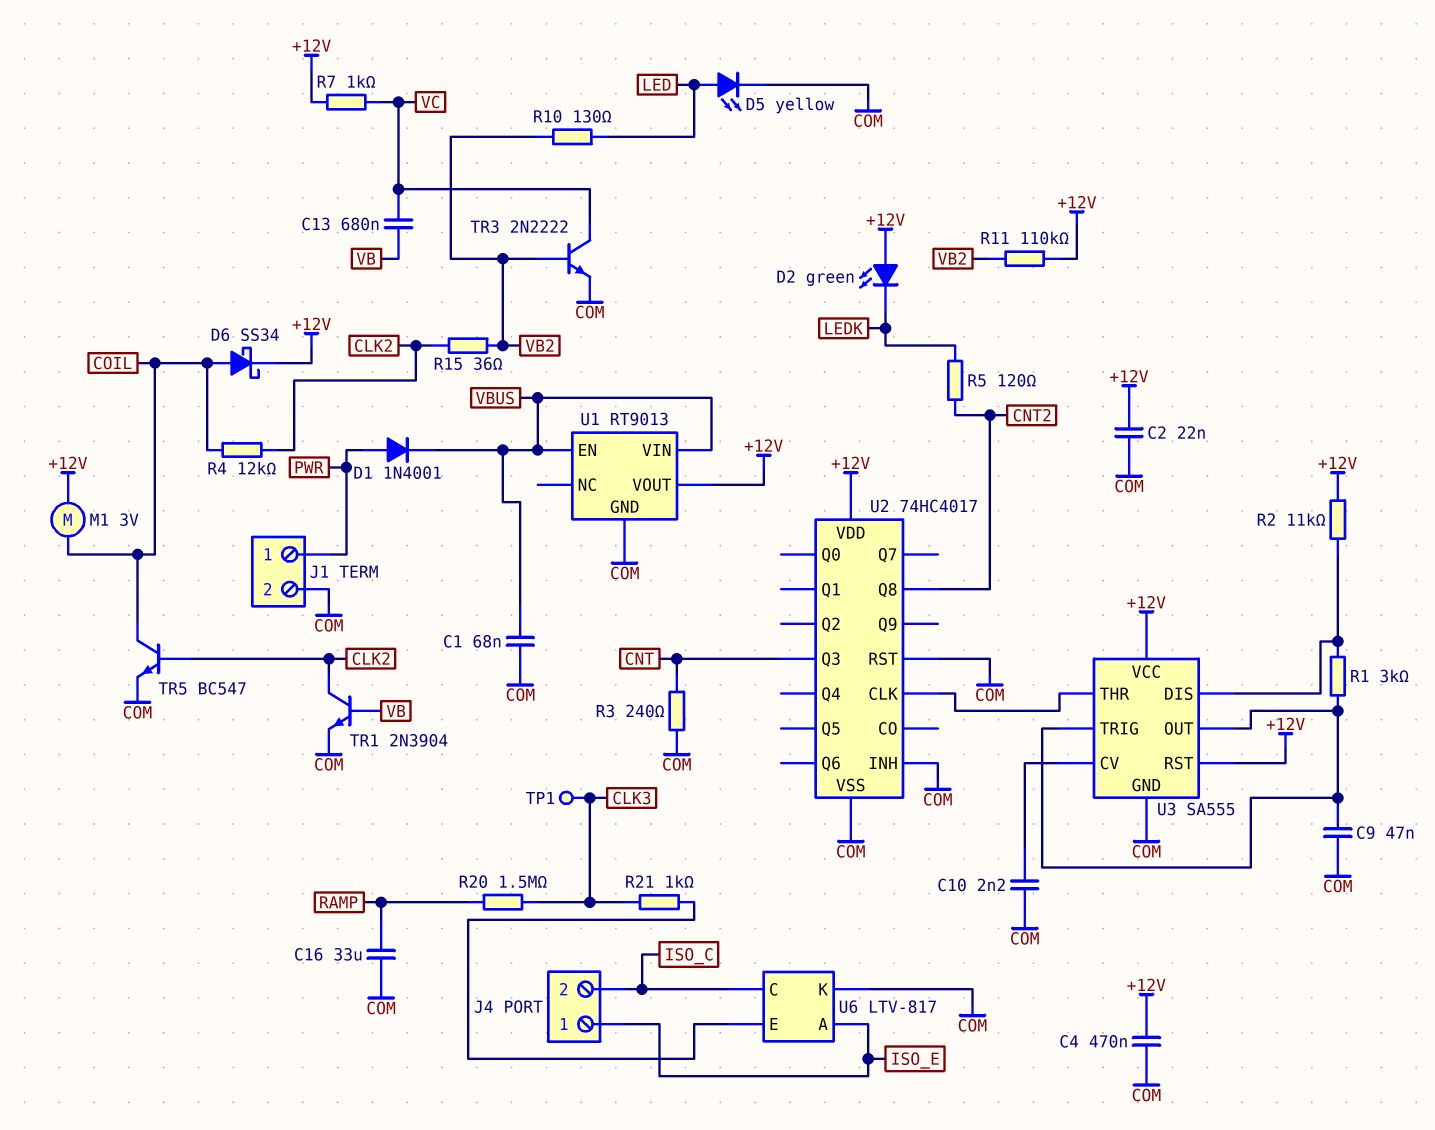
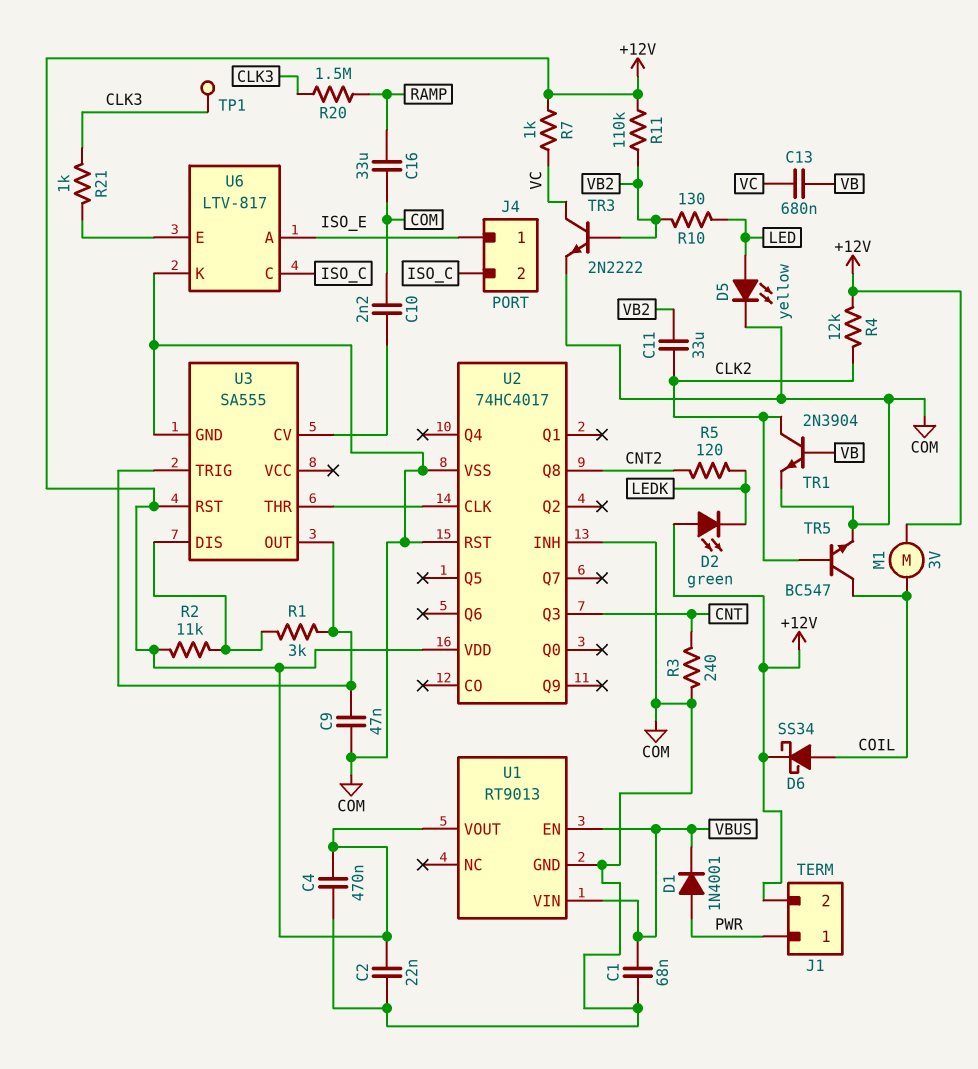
C11: none -> 33uF (CLK2, VB2)
J1 pin 2: COM -> +12V
R4: 12k (CLK2, COIL) -> 12k (+12V, CLK2)
R15: 36 (CLK2, VB2) -> none
U3 pin VCC: +12V -> none

